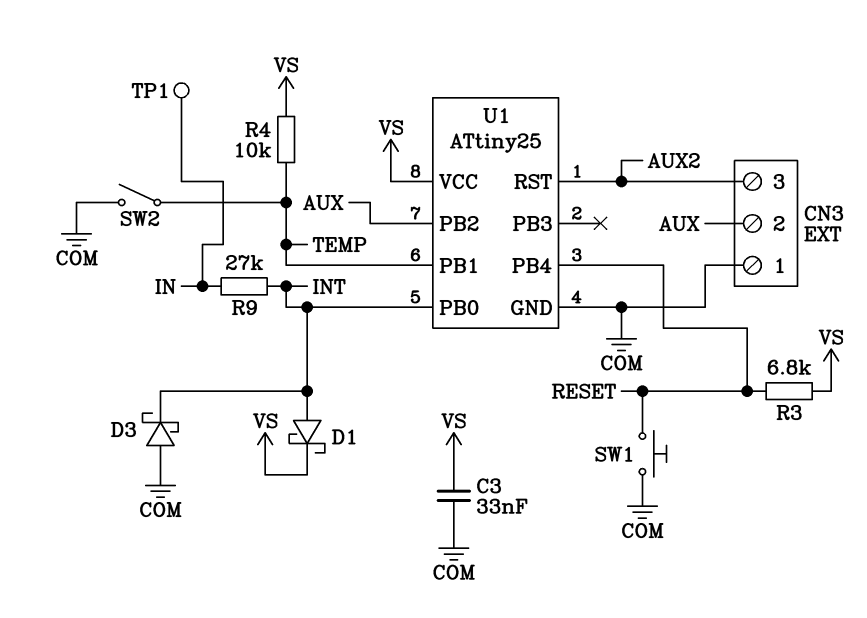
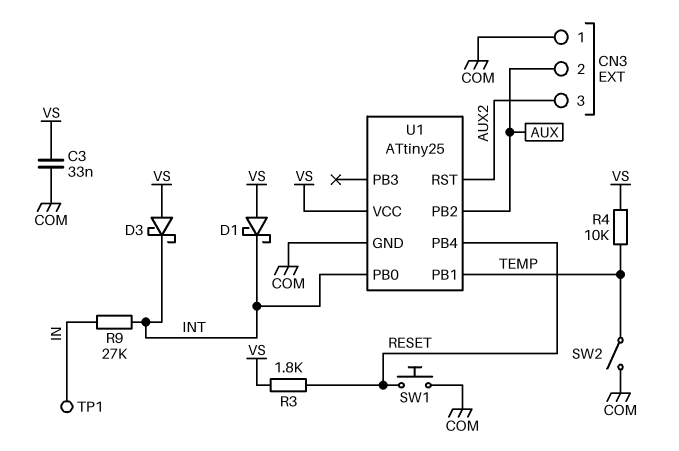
D1: schottky (A INT, K VS) -> schottky (A VS, K INT)
D3: schottky (A COM, K INT) -> schottky (A VS, K INT)
R3: 6.8k (RESET, VS) -> 1.8k (RESET, VS)

